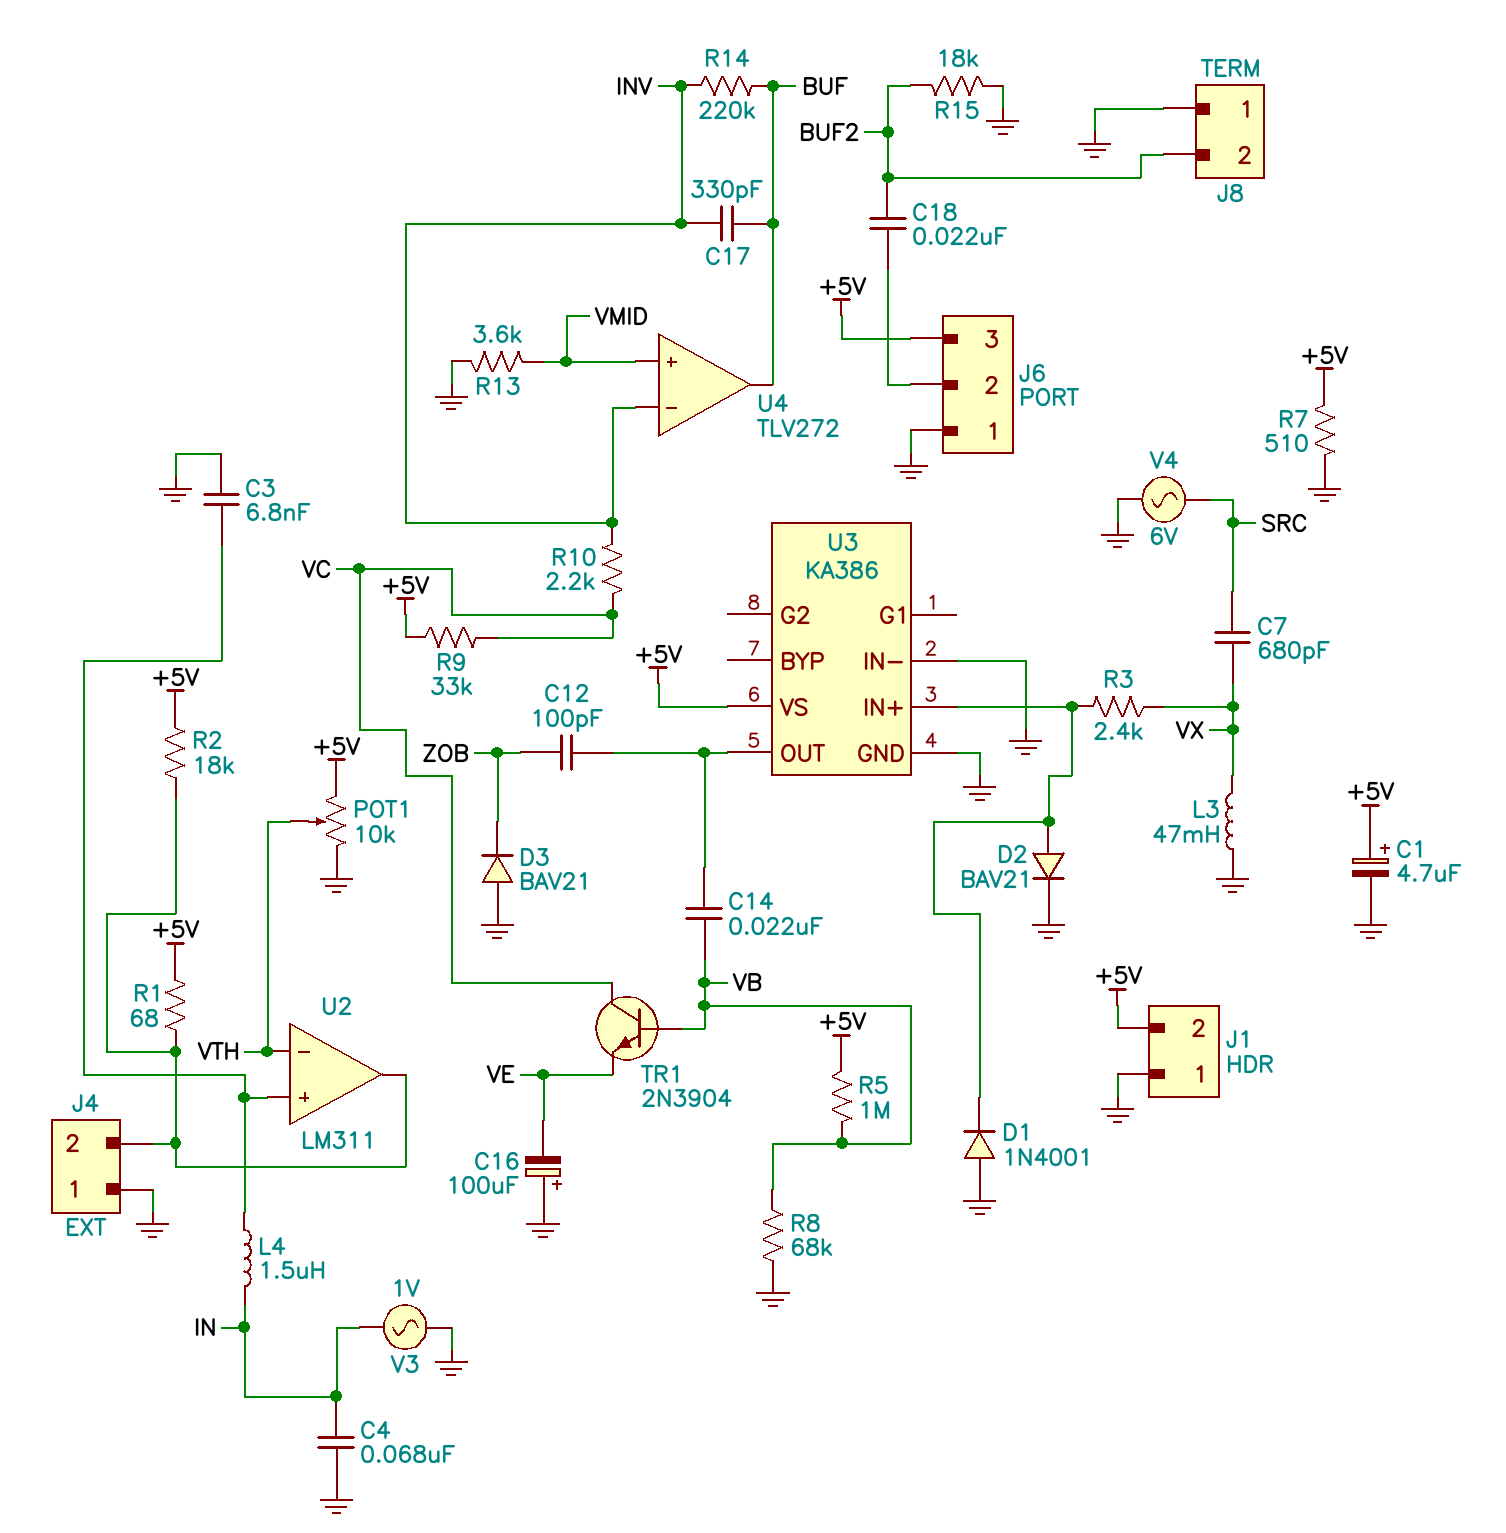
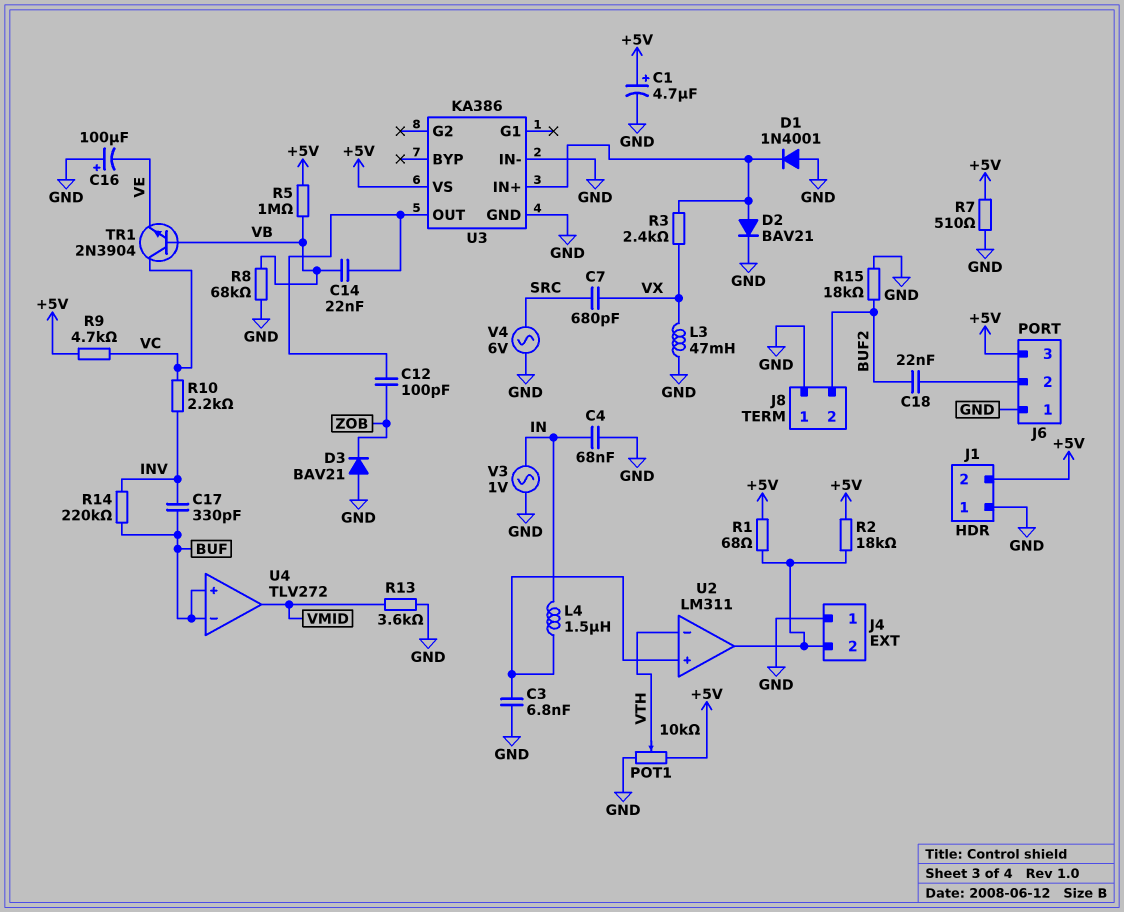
R9: 33k (+5V, VC) -> 4.7k (+5V, VC)
U4 pin in+: VMID -> BUF
U4 pin in-: INV -> BUF
U4 pin out: BUF -> VMID

